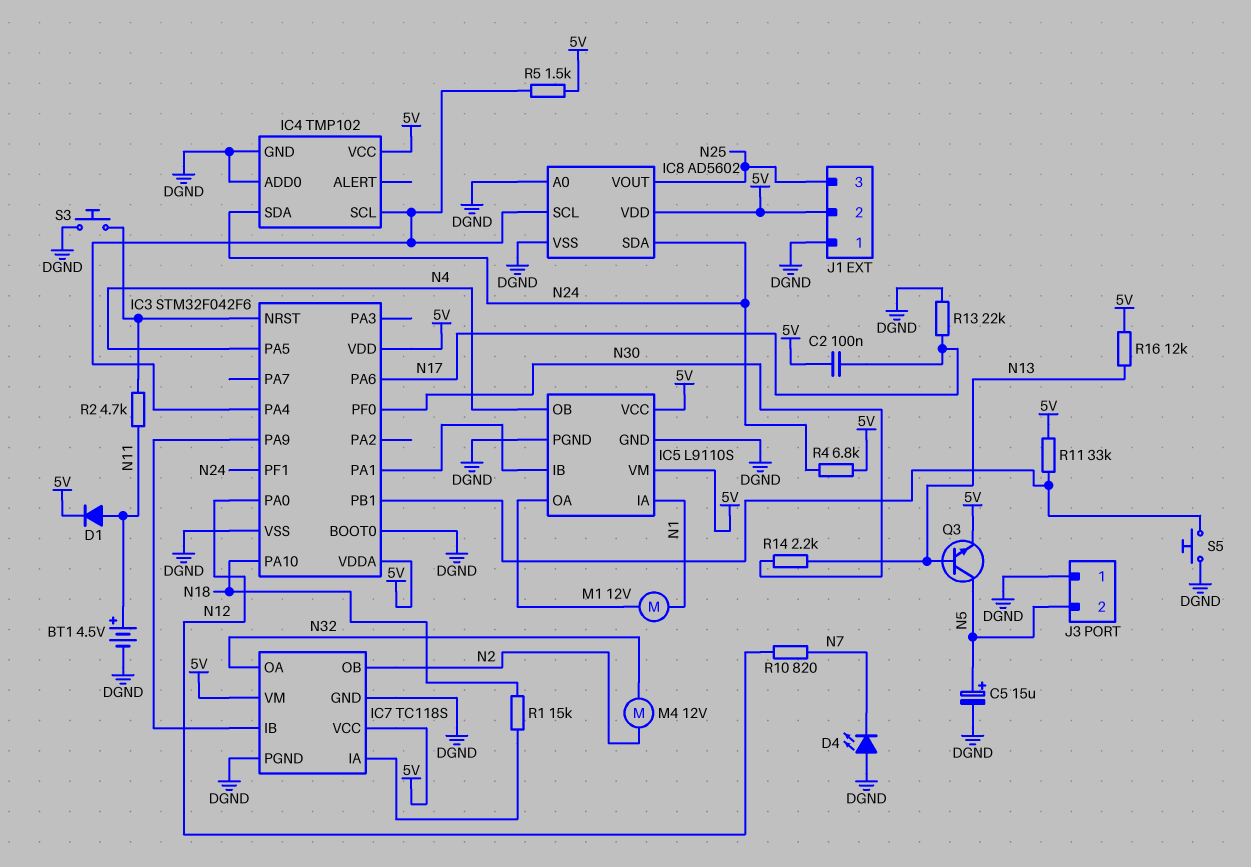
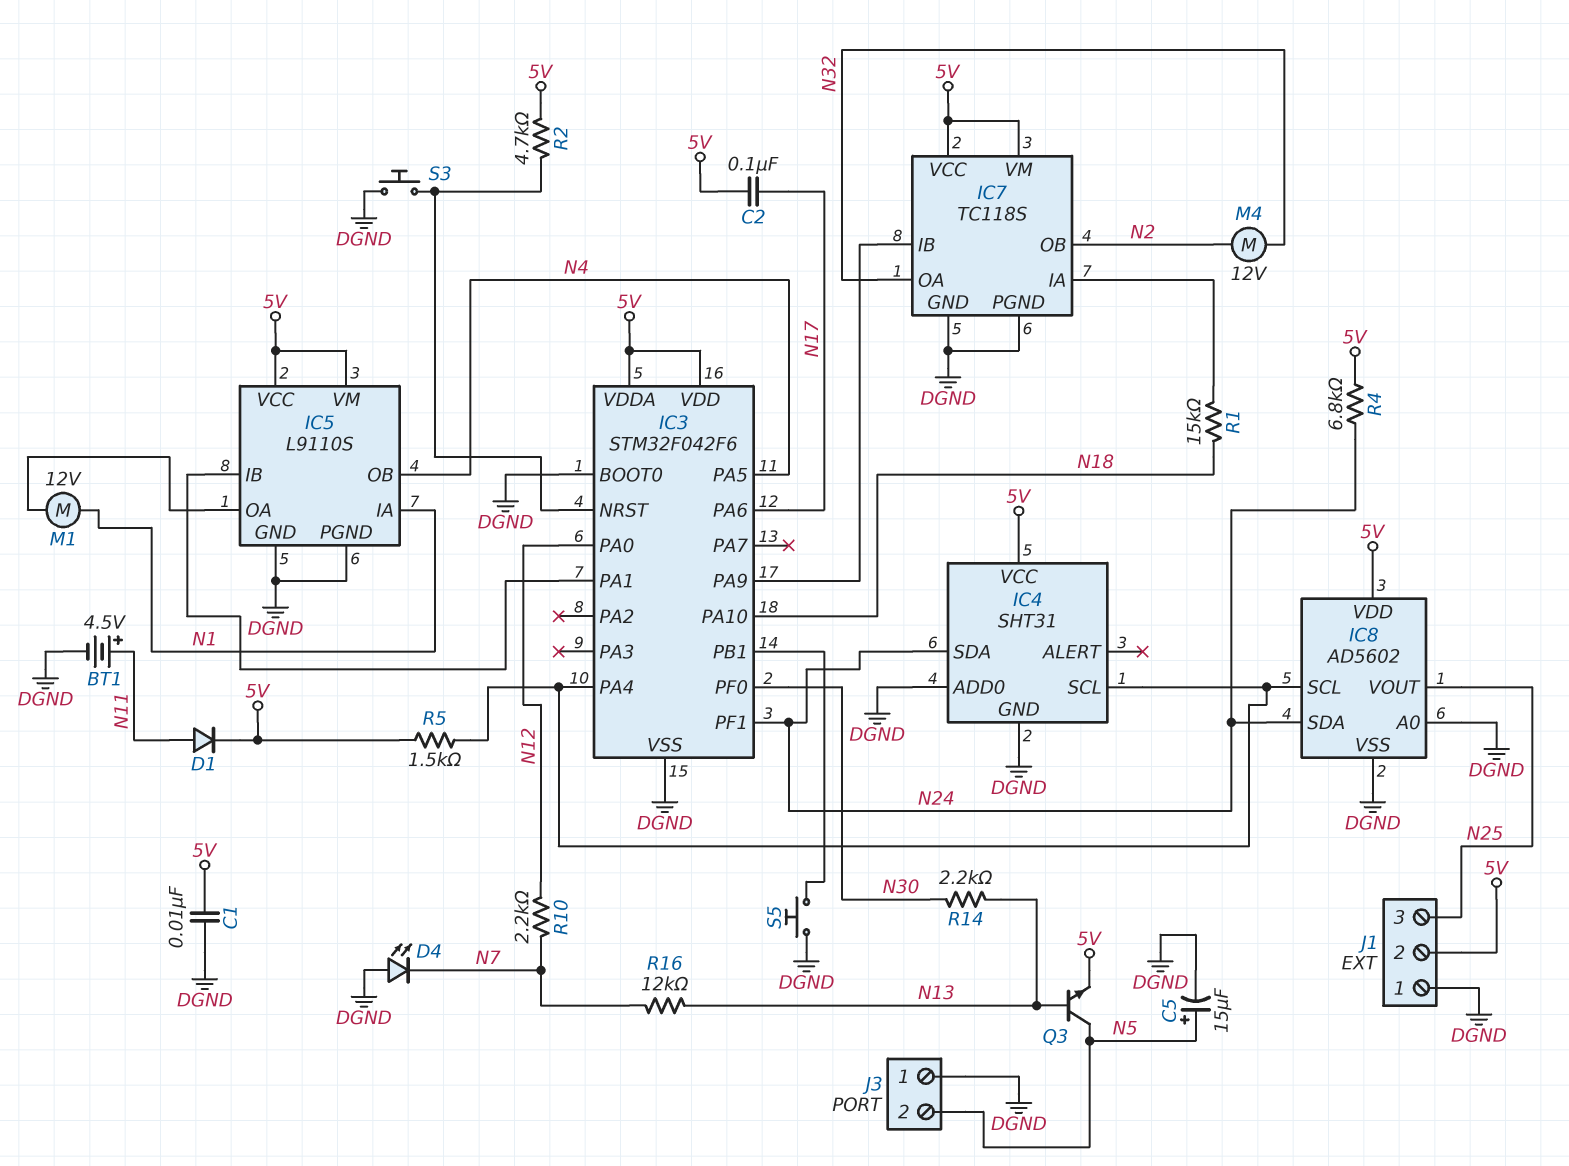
C1: none -> 10nF (5V, DGND)
IC4: TMP102 -> SHT31
R2: 4.7k (IC3/NRST, N11) -> 4.7k (5V, IC3/NRST)
R10: 820 (N7, N12) -> 2.2k (N7, N12)
R11: 33k (5V, IC3/PB1) -> none
R13: 22k (DGND, N17) -> none
R16: 12k (5V, N13) -> 12k (N7, N13)

